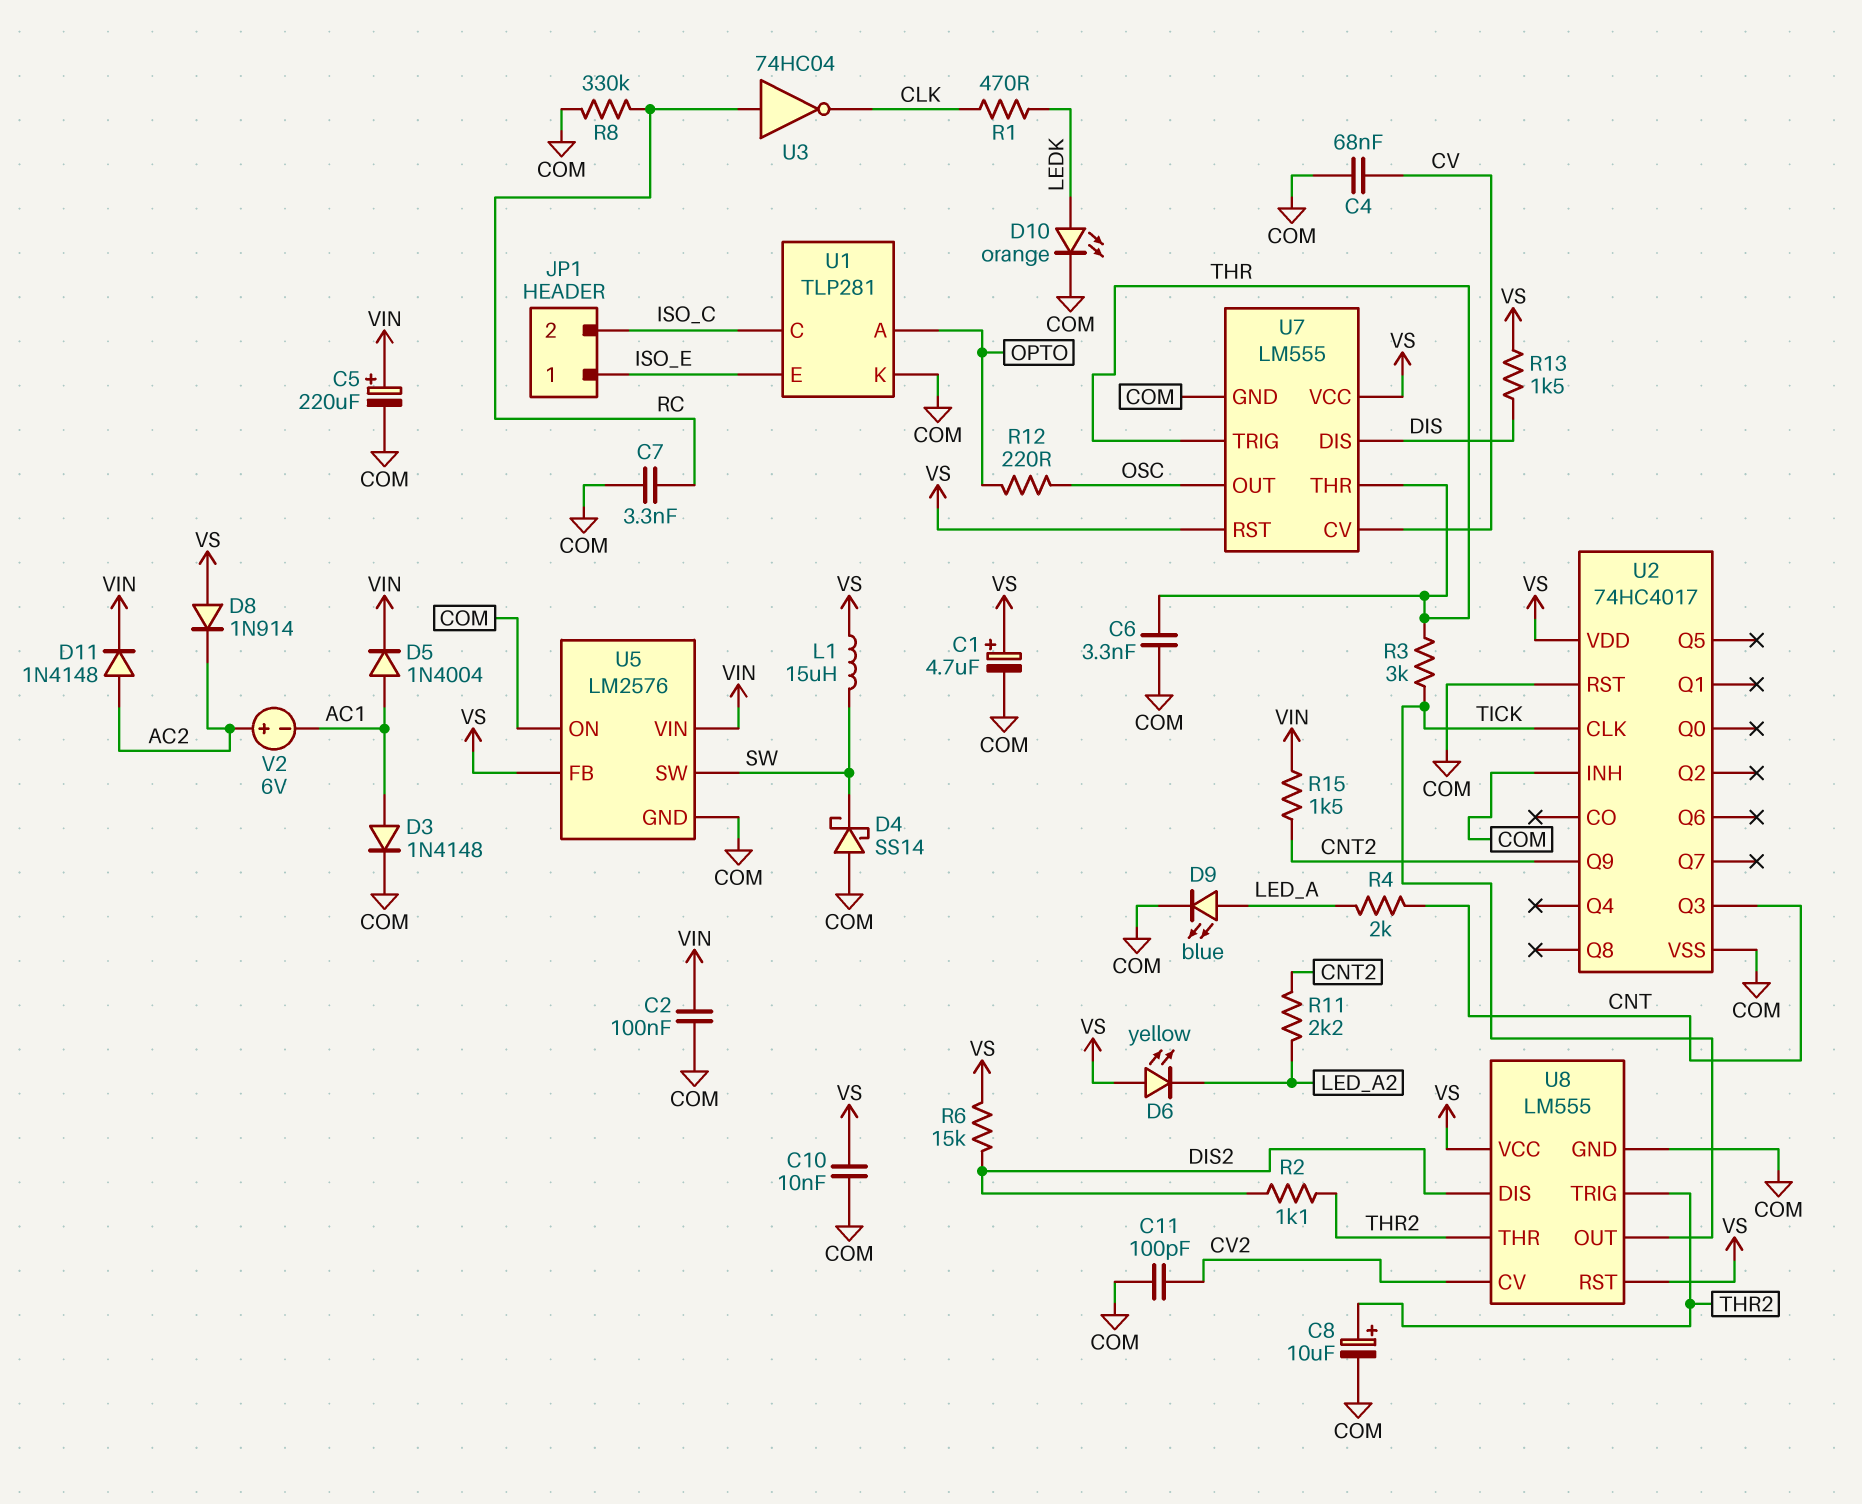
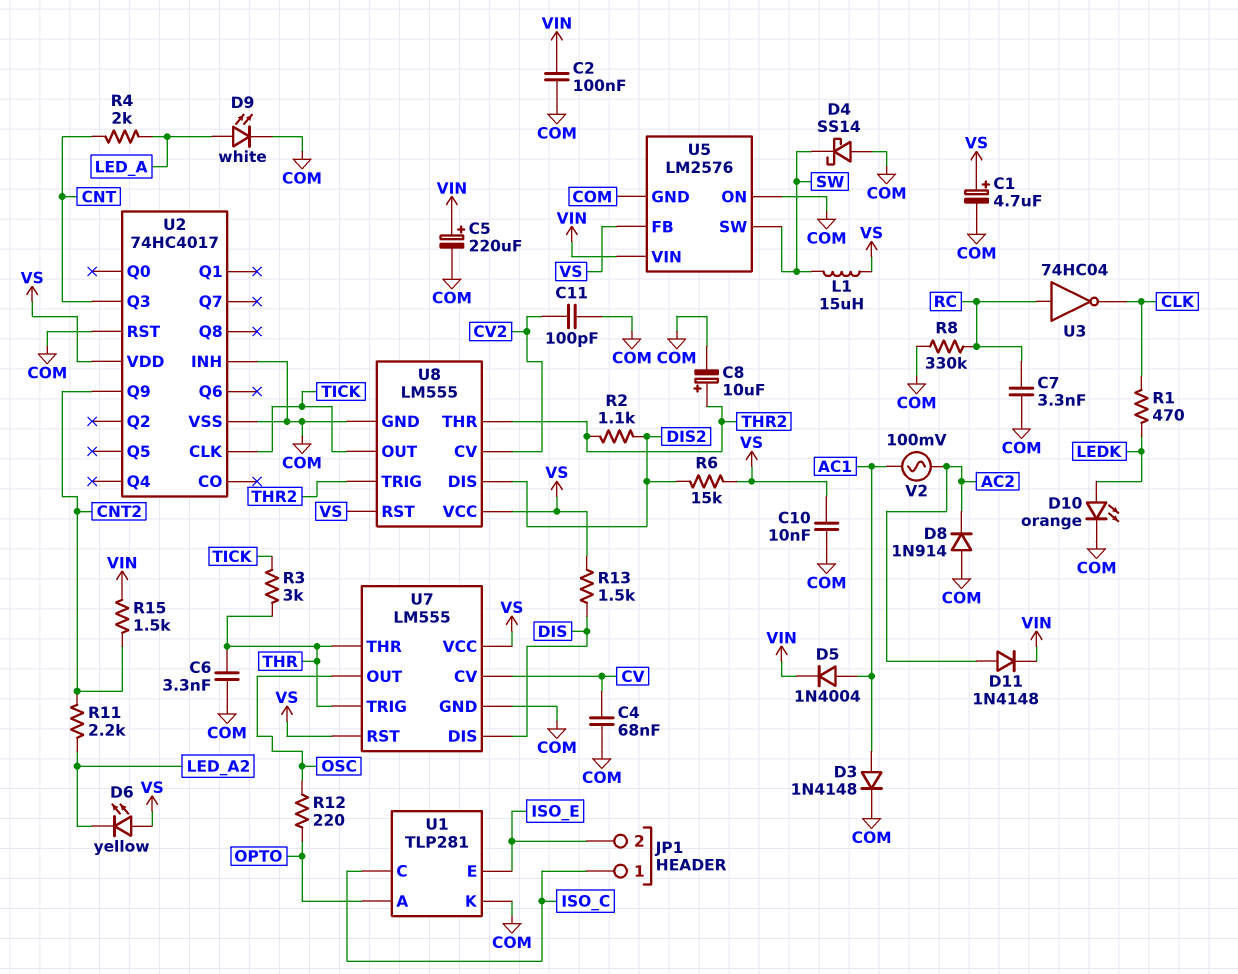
D8: diode 1N914 (A VS, K AC2) -> diode 1N914 (A COM, K AC2)
D9: LED blue (A LED_A, K COM) -> LED white (A LED_A, K COM)
JP1 pin 1: ISO_E -> ISO_C
JP1 pin 2: ISO_C -> ISO_E
V2: 6V (plus AC2, minus AC1) -> AC 100mV (AC1, AC2)

